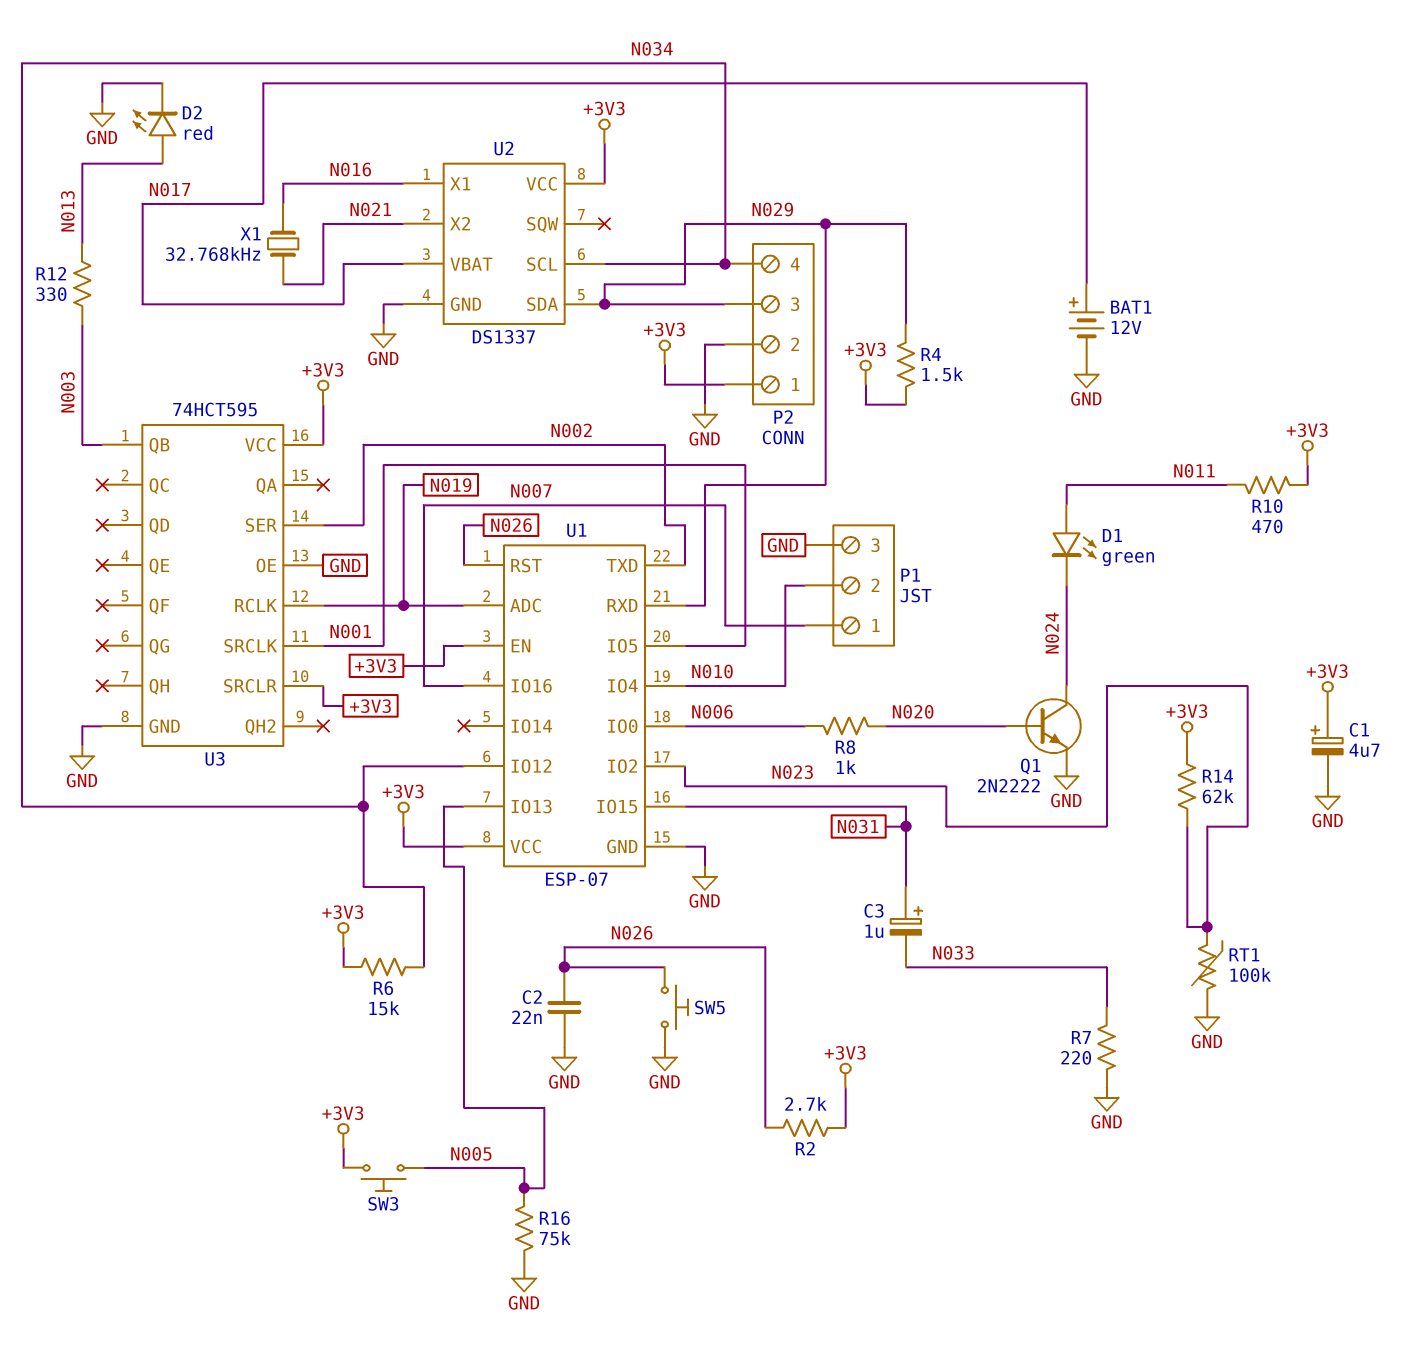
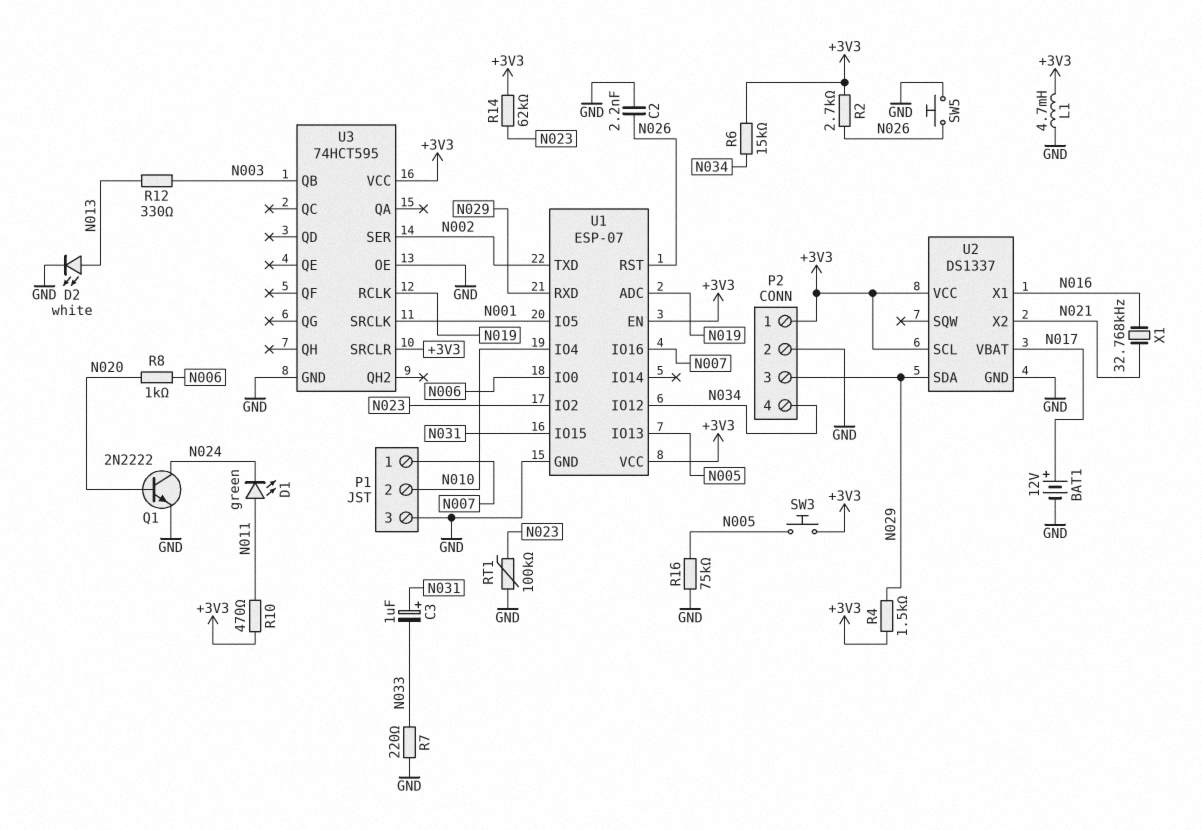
C1: 4.7uF (plus +3V3, minus GND) -> none
C2: 22nF (GND, N026) -> 2.2nF (GND, N026)
D2: LED red (A N013, K GND) -> LED white (A N013, K GND)
L1: none -> 4.7mH (+3V3, GND)
U2 pin SCL: N034 -> +3V3

